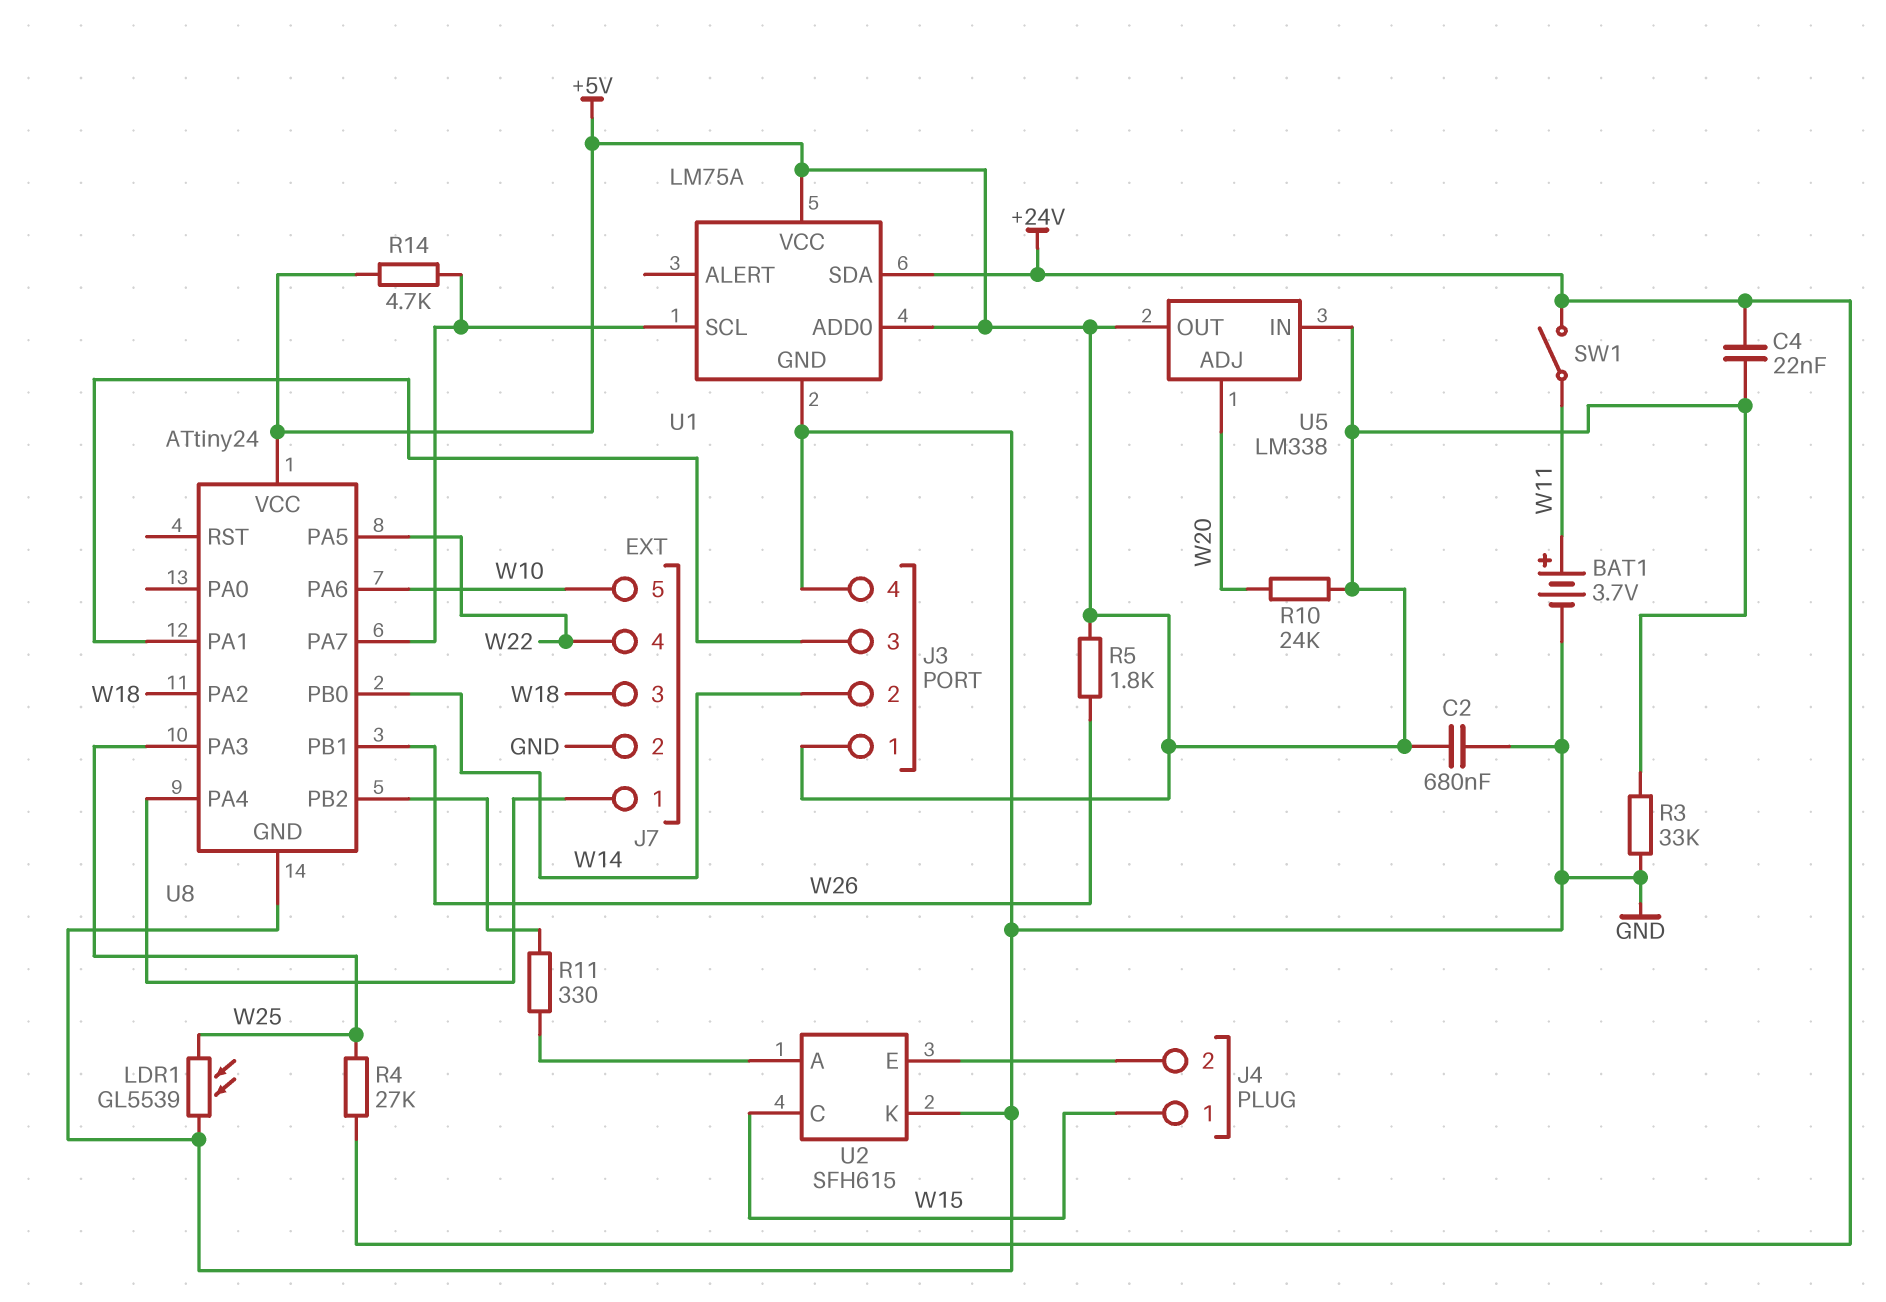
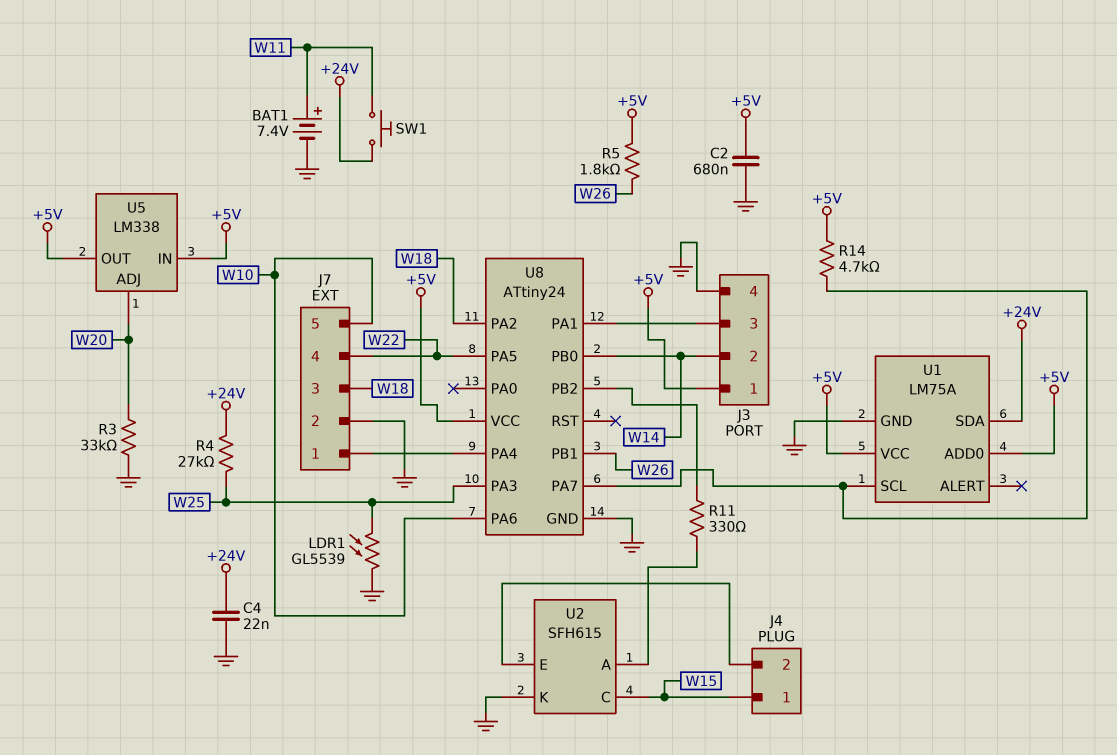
BAT1: 3.7V (plus W11, minus GND) -> 7.4V (plus W11, minus GND)
C4: 22nF (+5V, +24V) -> 22nF (+24V, GND)
R3: 33k (+5V, GND) -> 33k (GND, W20)
R10: 24k (+5V, W20) -> none
SW1: switch (+24V, W11) -> button (+24V, W11)

